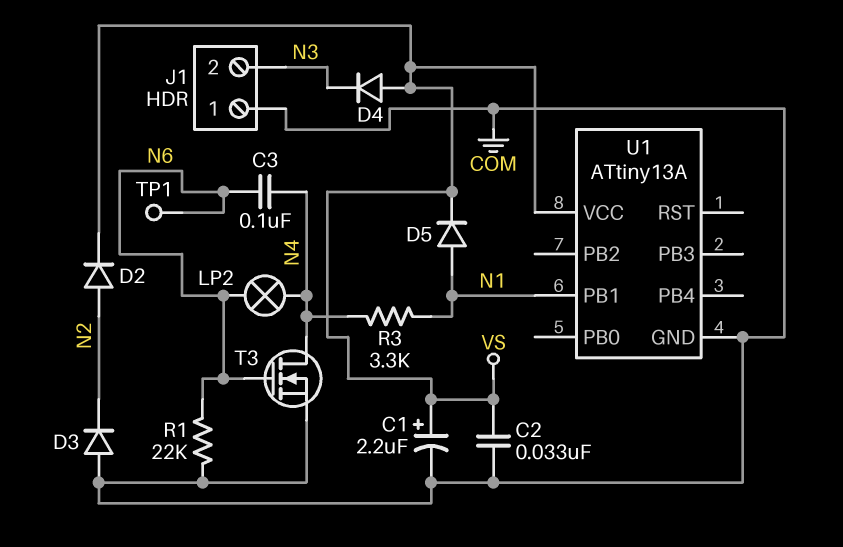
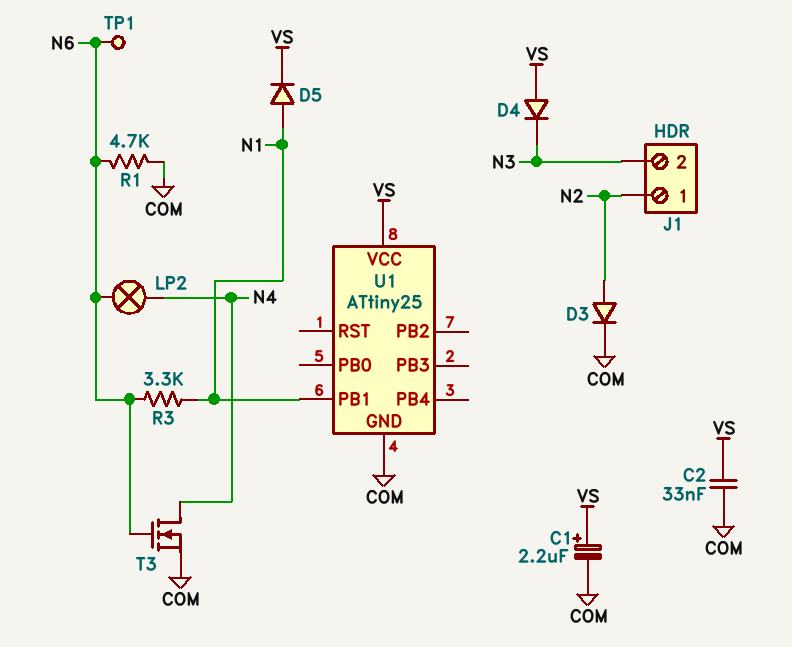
C3: 100nF (N4, N6) -> none
D2: diode (A N2, K VS) -> none
D3: diode (A COM, K N2) -> diode (A N2, K COM)
J1 pin 1: COM -> N2
R1: 22k (COM, N6) -> 4.7k (COM, N6)
R3: 3.3k (N1, N4) -> 3.3k (N1, N6)
U1: ATtiny13A -> ATtiny25

